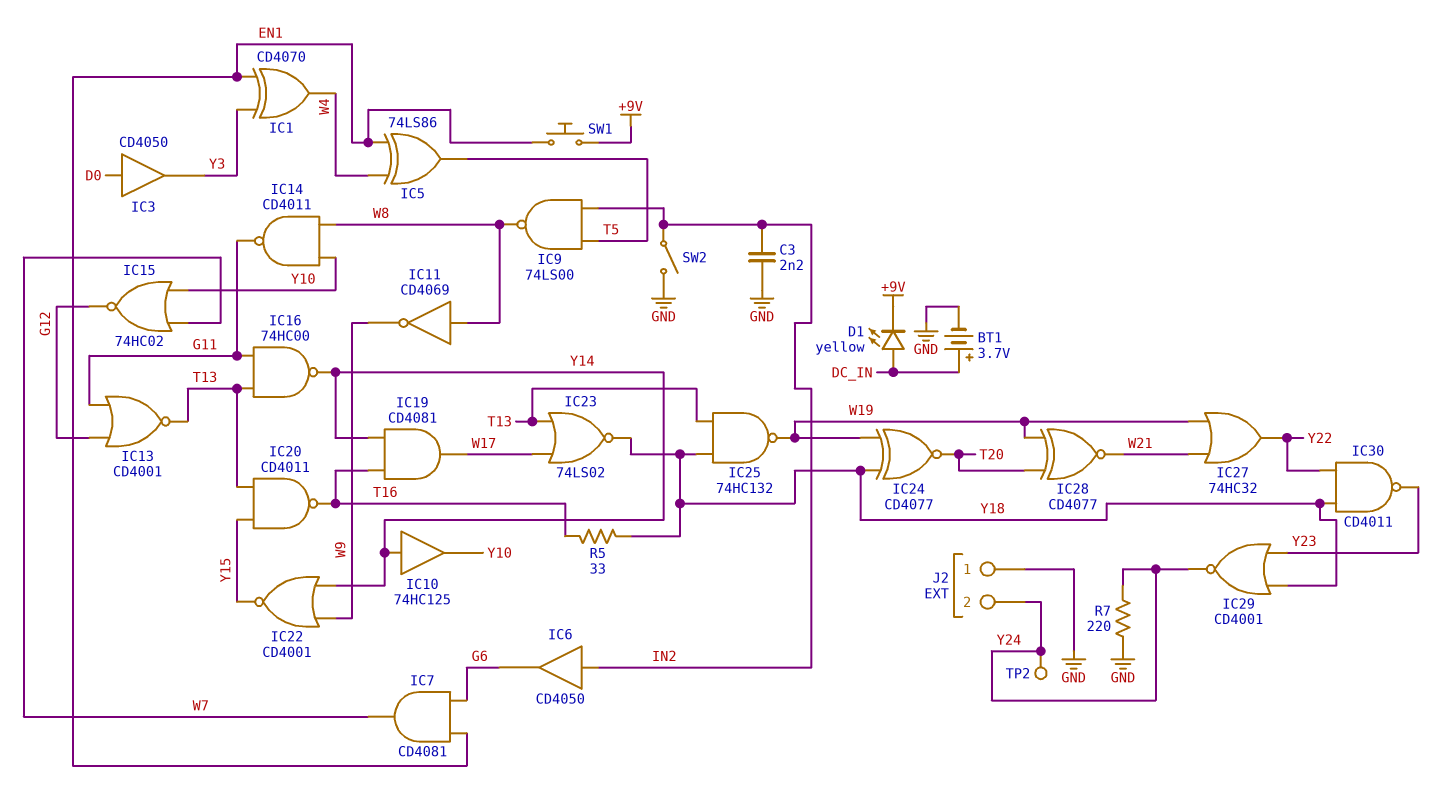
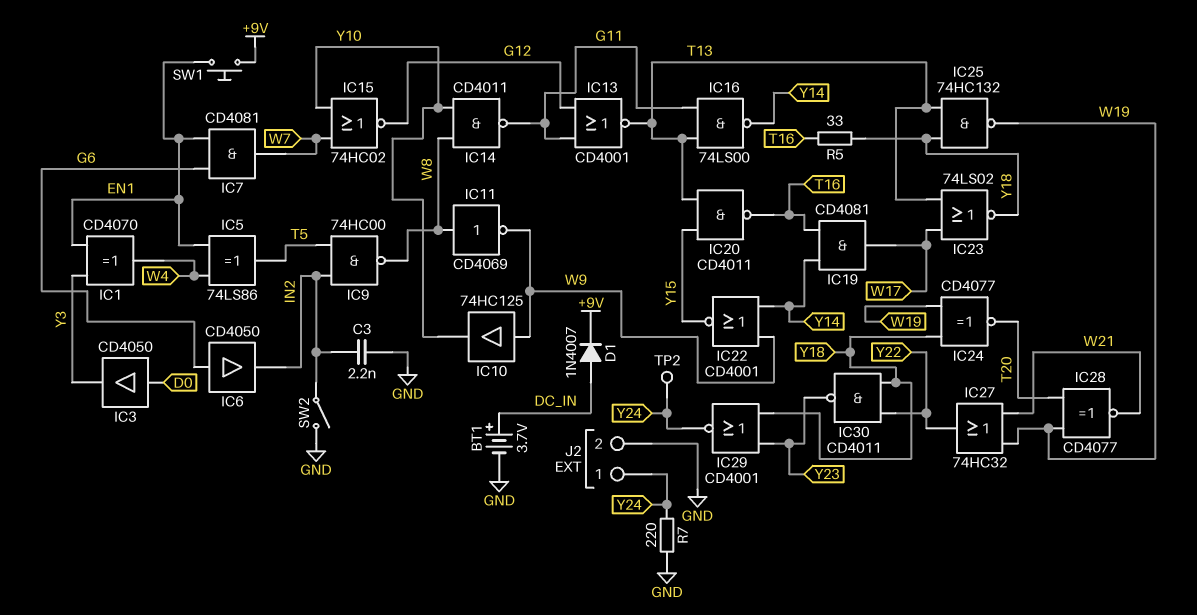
D1: LED yellow (A DC_IN, K +9V) -> diode 1N4007 (A DC_IN, K +9V)
IC6: buffer CD4050 (in IN2, out G6) -> buffer CD4050 (in G6, out IN2)
IC9: NAND 74LS00 (in IN2, in T5, out W8) -> NAND 74HC00 (in IN2, in T5, out W8)
IC10: buffer 74HC125 (in Y14, out Y10) -> buffer 74HC125 (in W9, out Y10)
IC16: NAND 74HC00 (in G11, in T13, out Y14) -> NAND 74LS00 (in G11, in T13, out Y14)
J2 pin 1: GND -> Y24
J2 pin 2: Y24 -> GND

